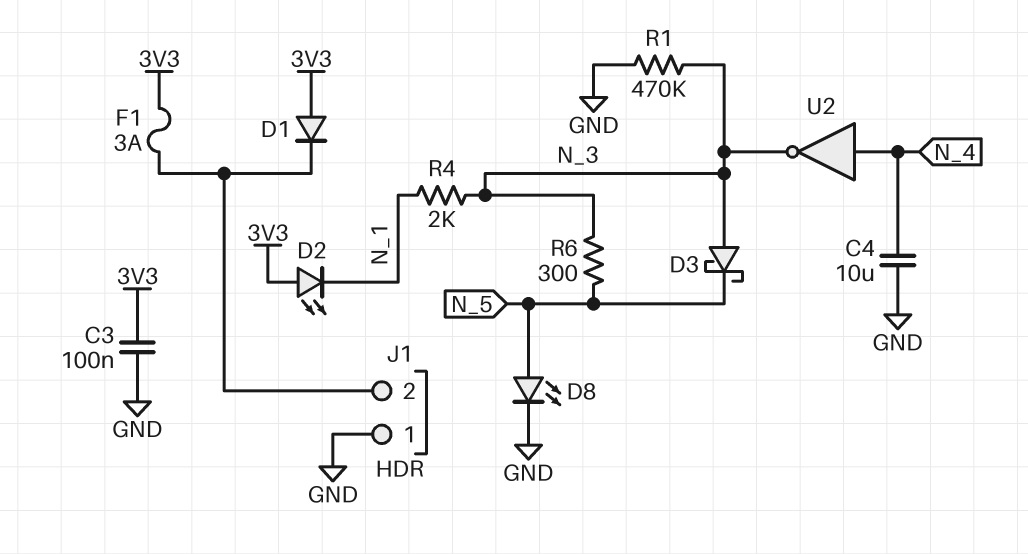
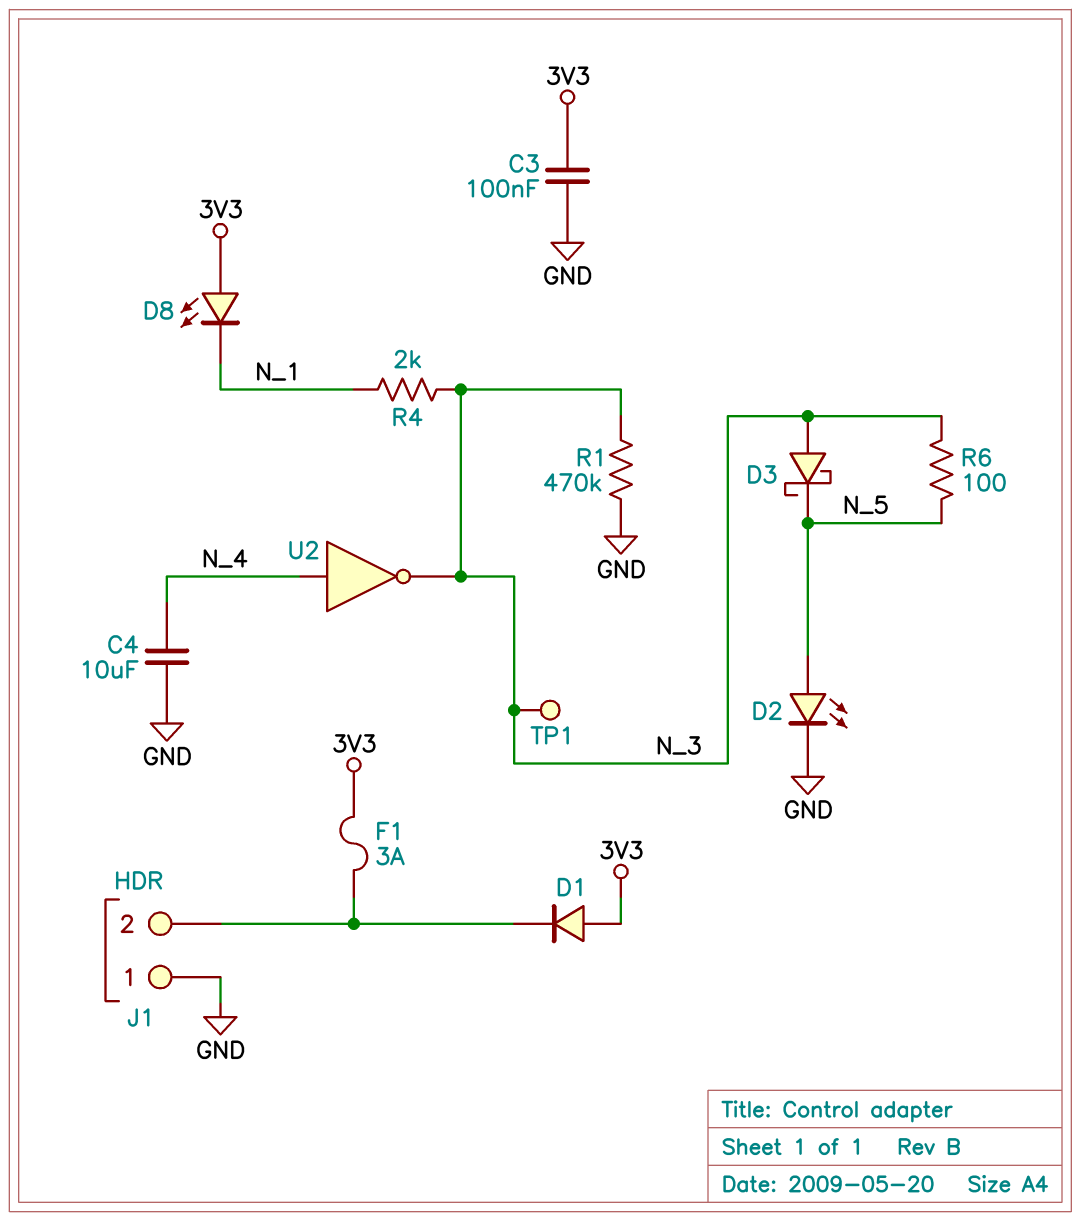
D2: LED (A 3V3, K N_1) -> LED (A N_5, K GND)
D8: LED (A N_5, K GND) -> LED (A 3V3, K N_1)
R6: 300 (N_3, N_5) -> 100 (N_3, N_5)
TP1: none -> test point (N_3)

